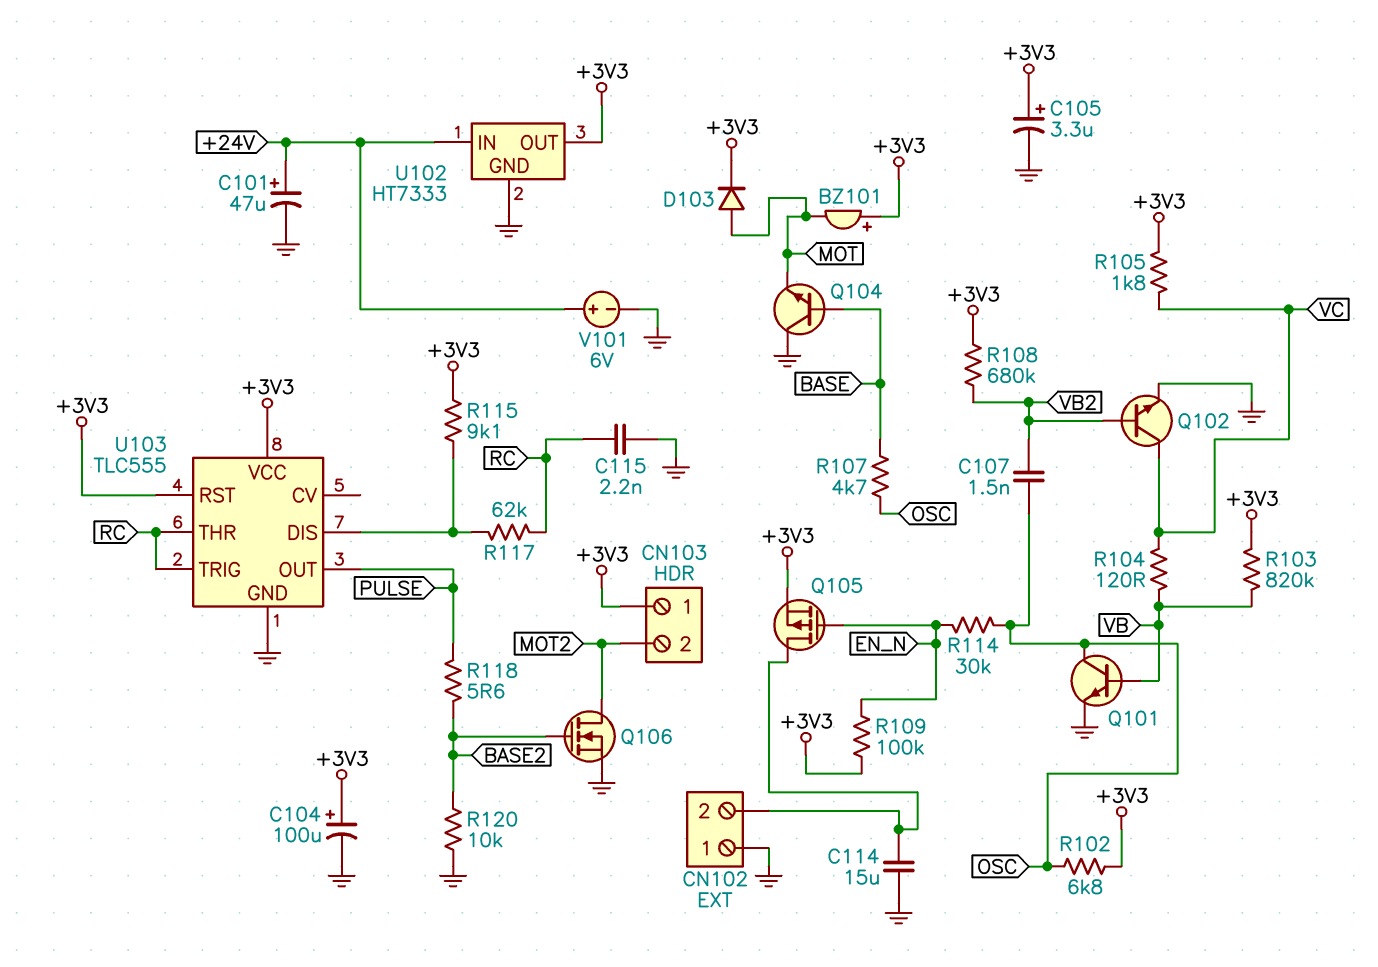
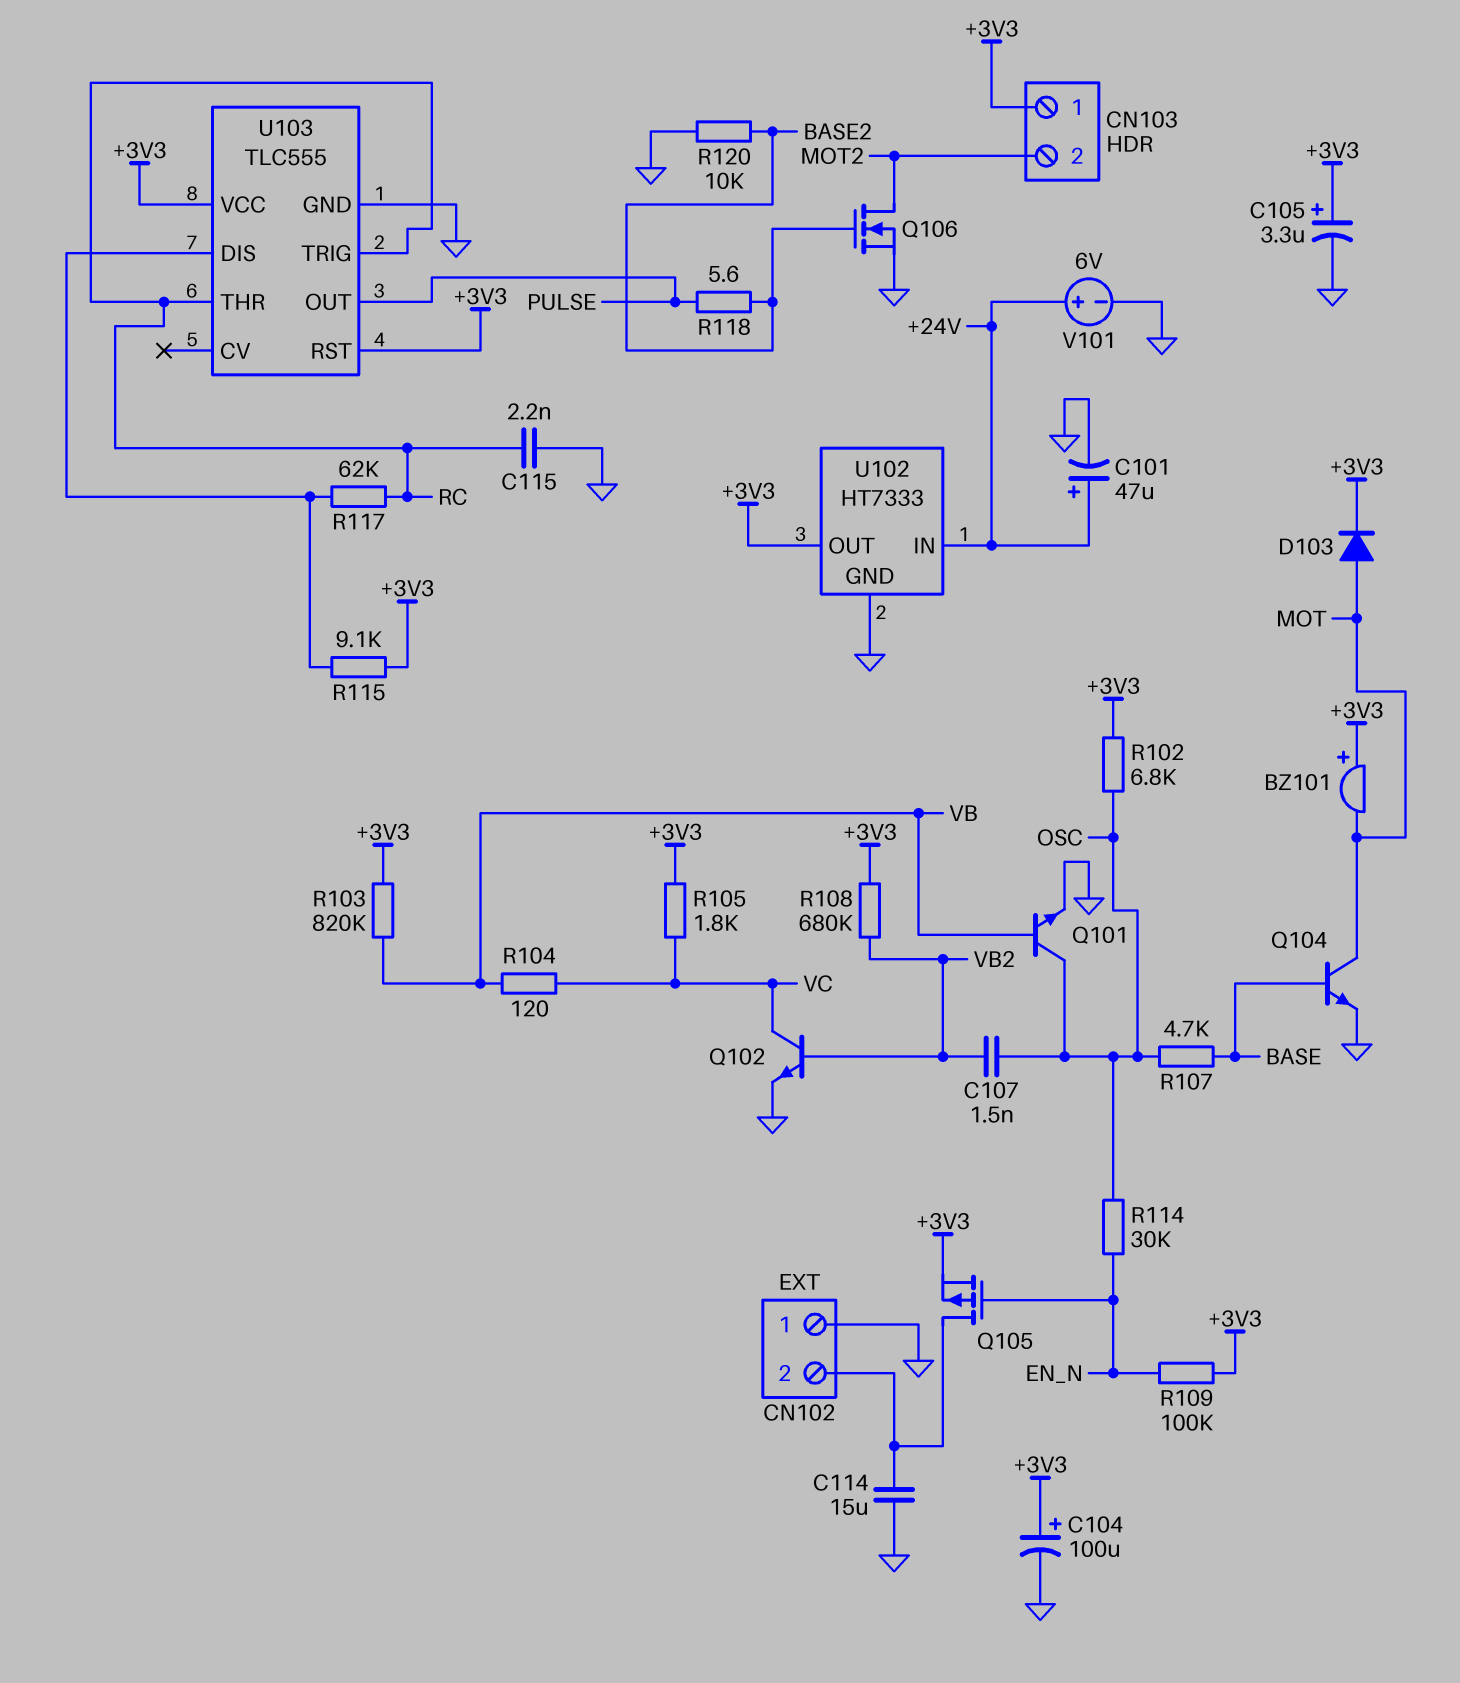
Q104: NPN (B BASE, C GND, E MOT) -> NPN (B BASE, C MOT, E GND)

